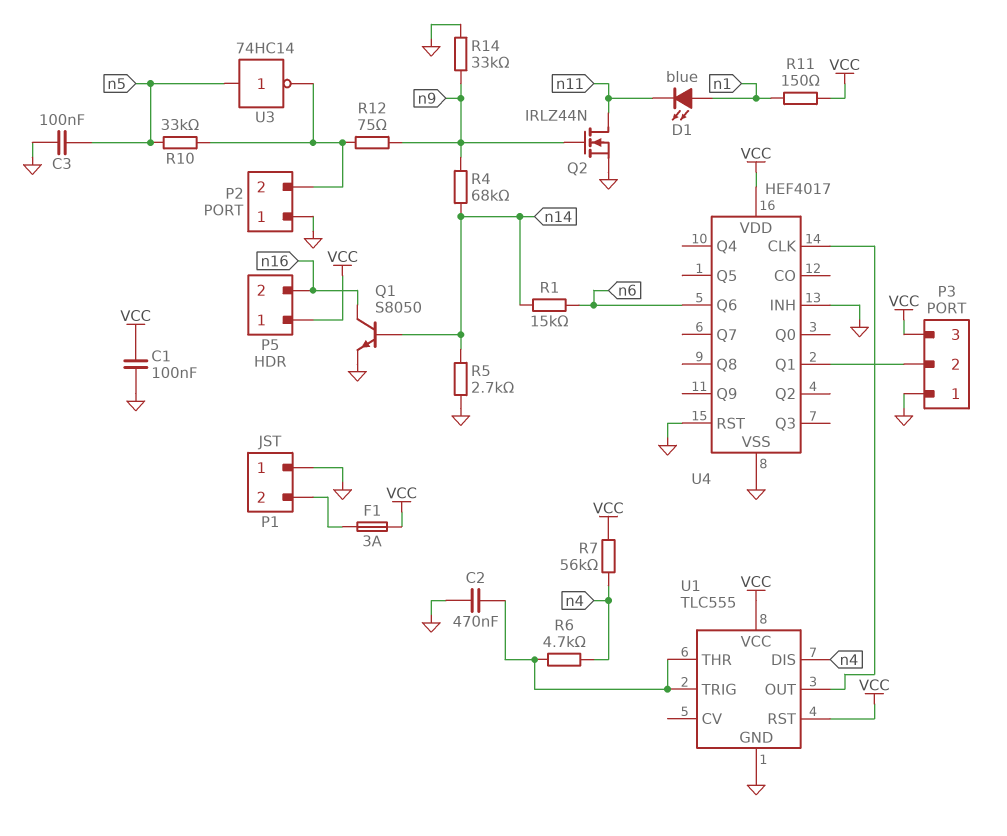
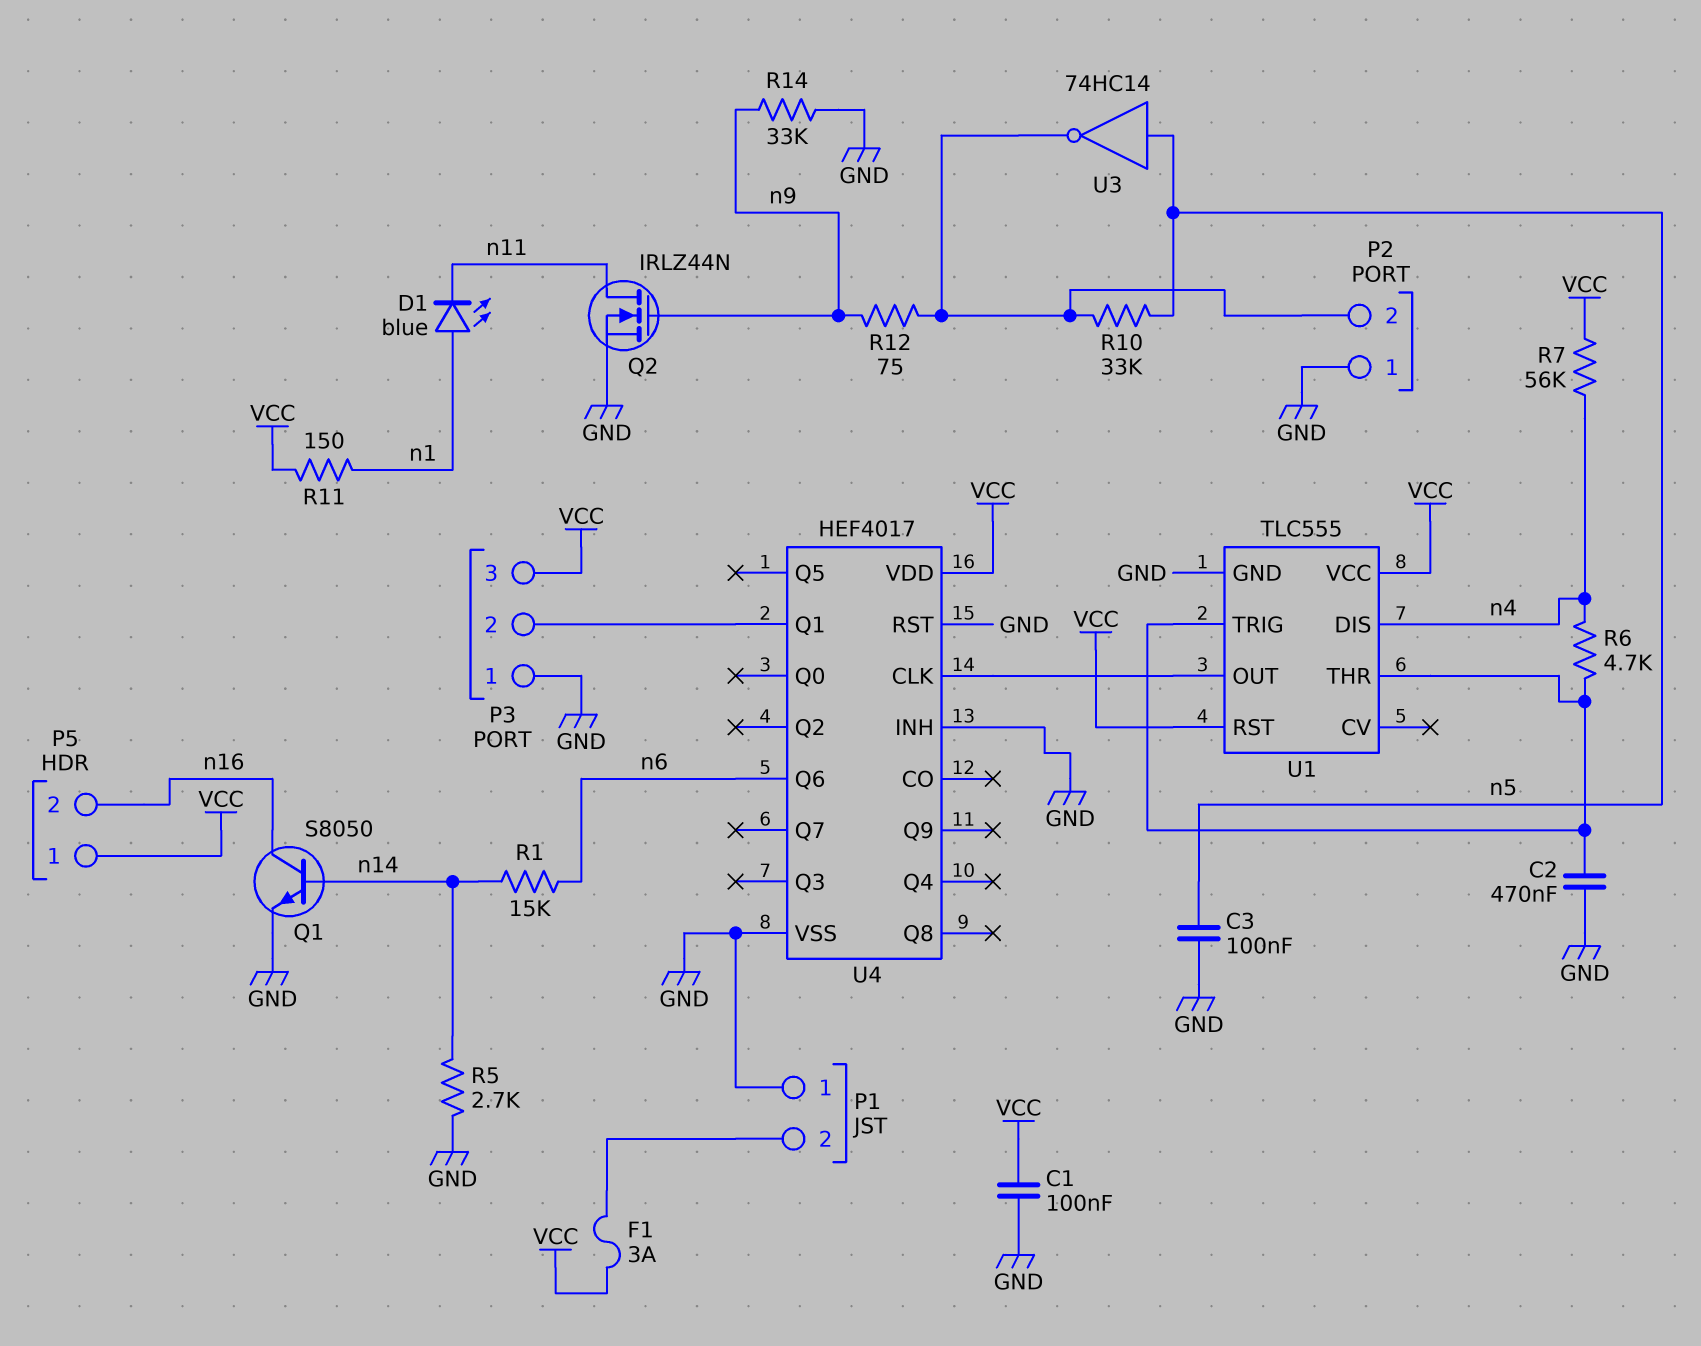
R4: 68k (n9, n14) -> none

